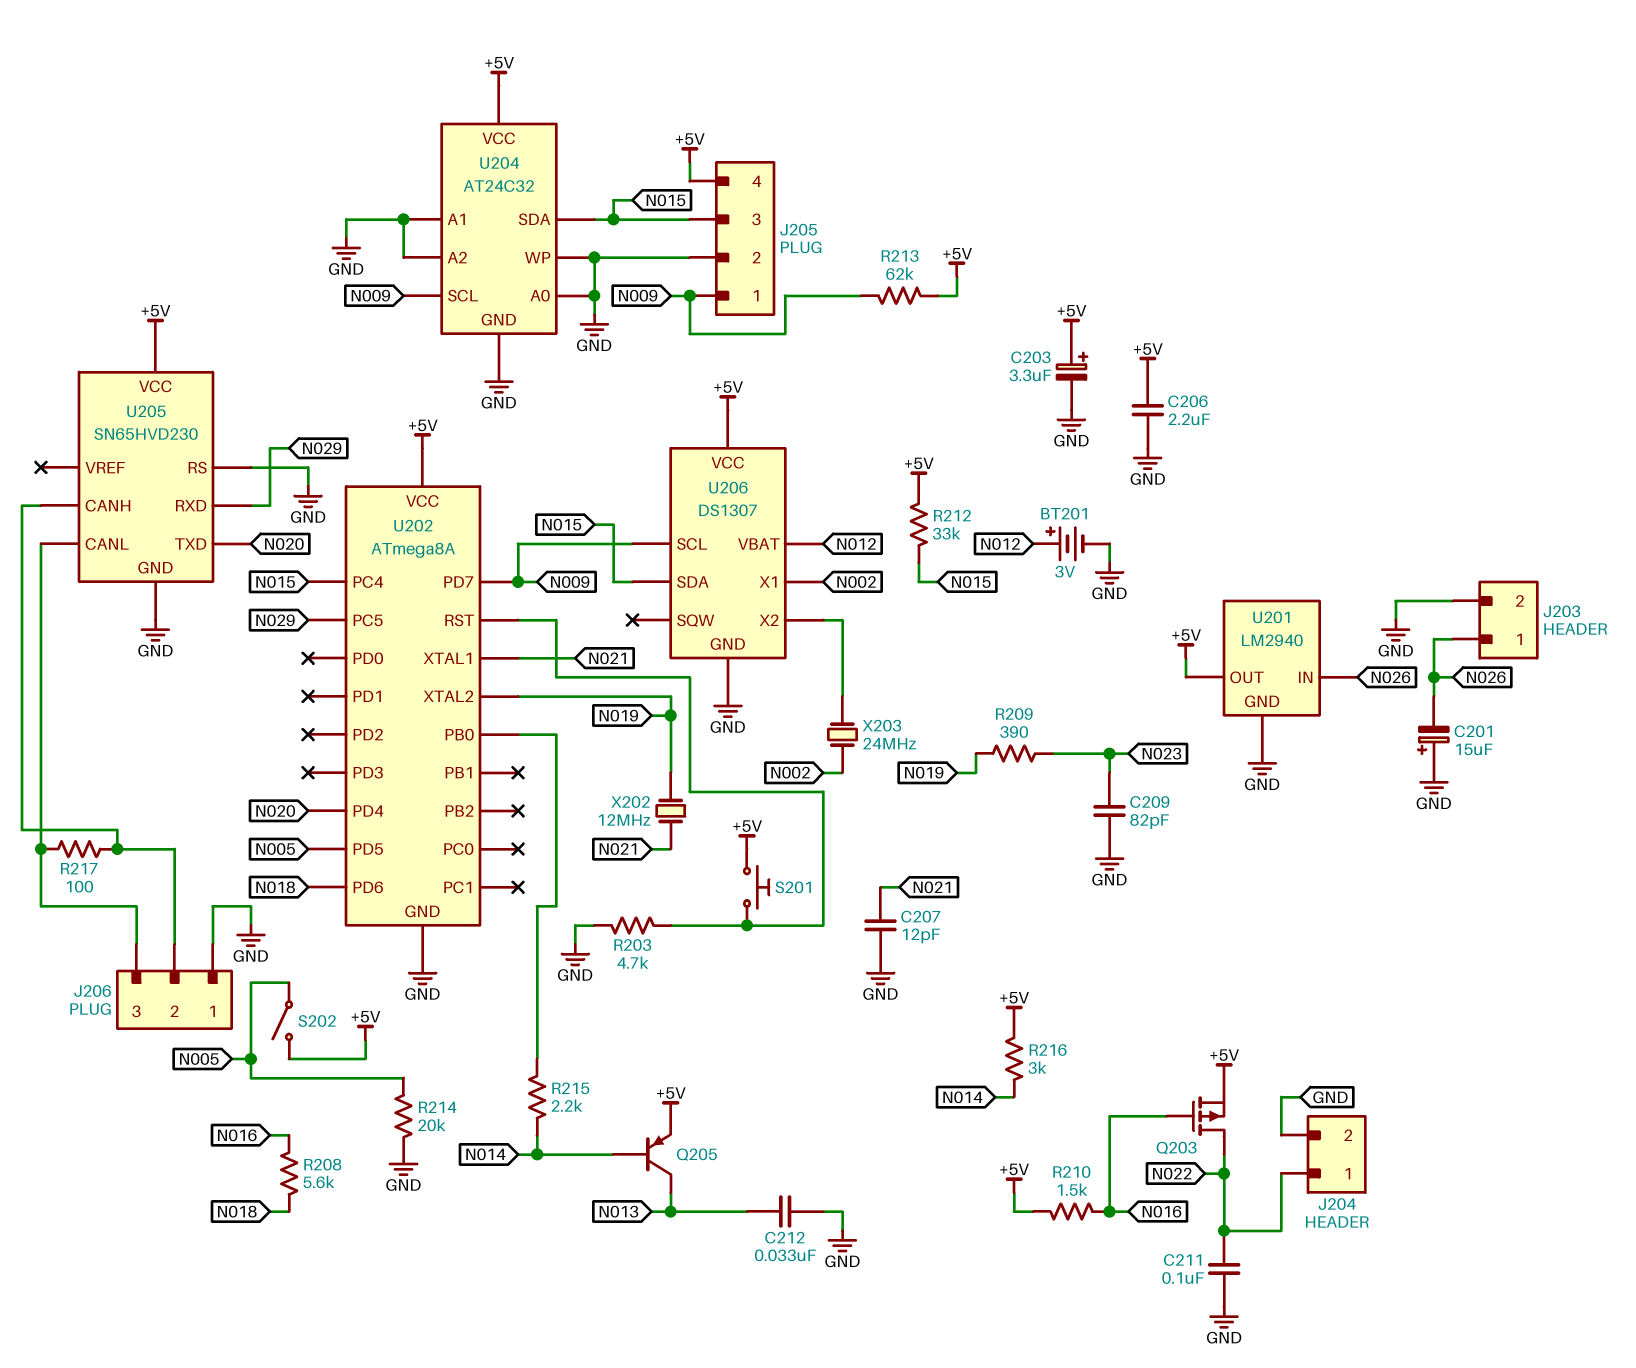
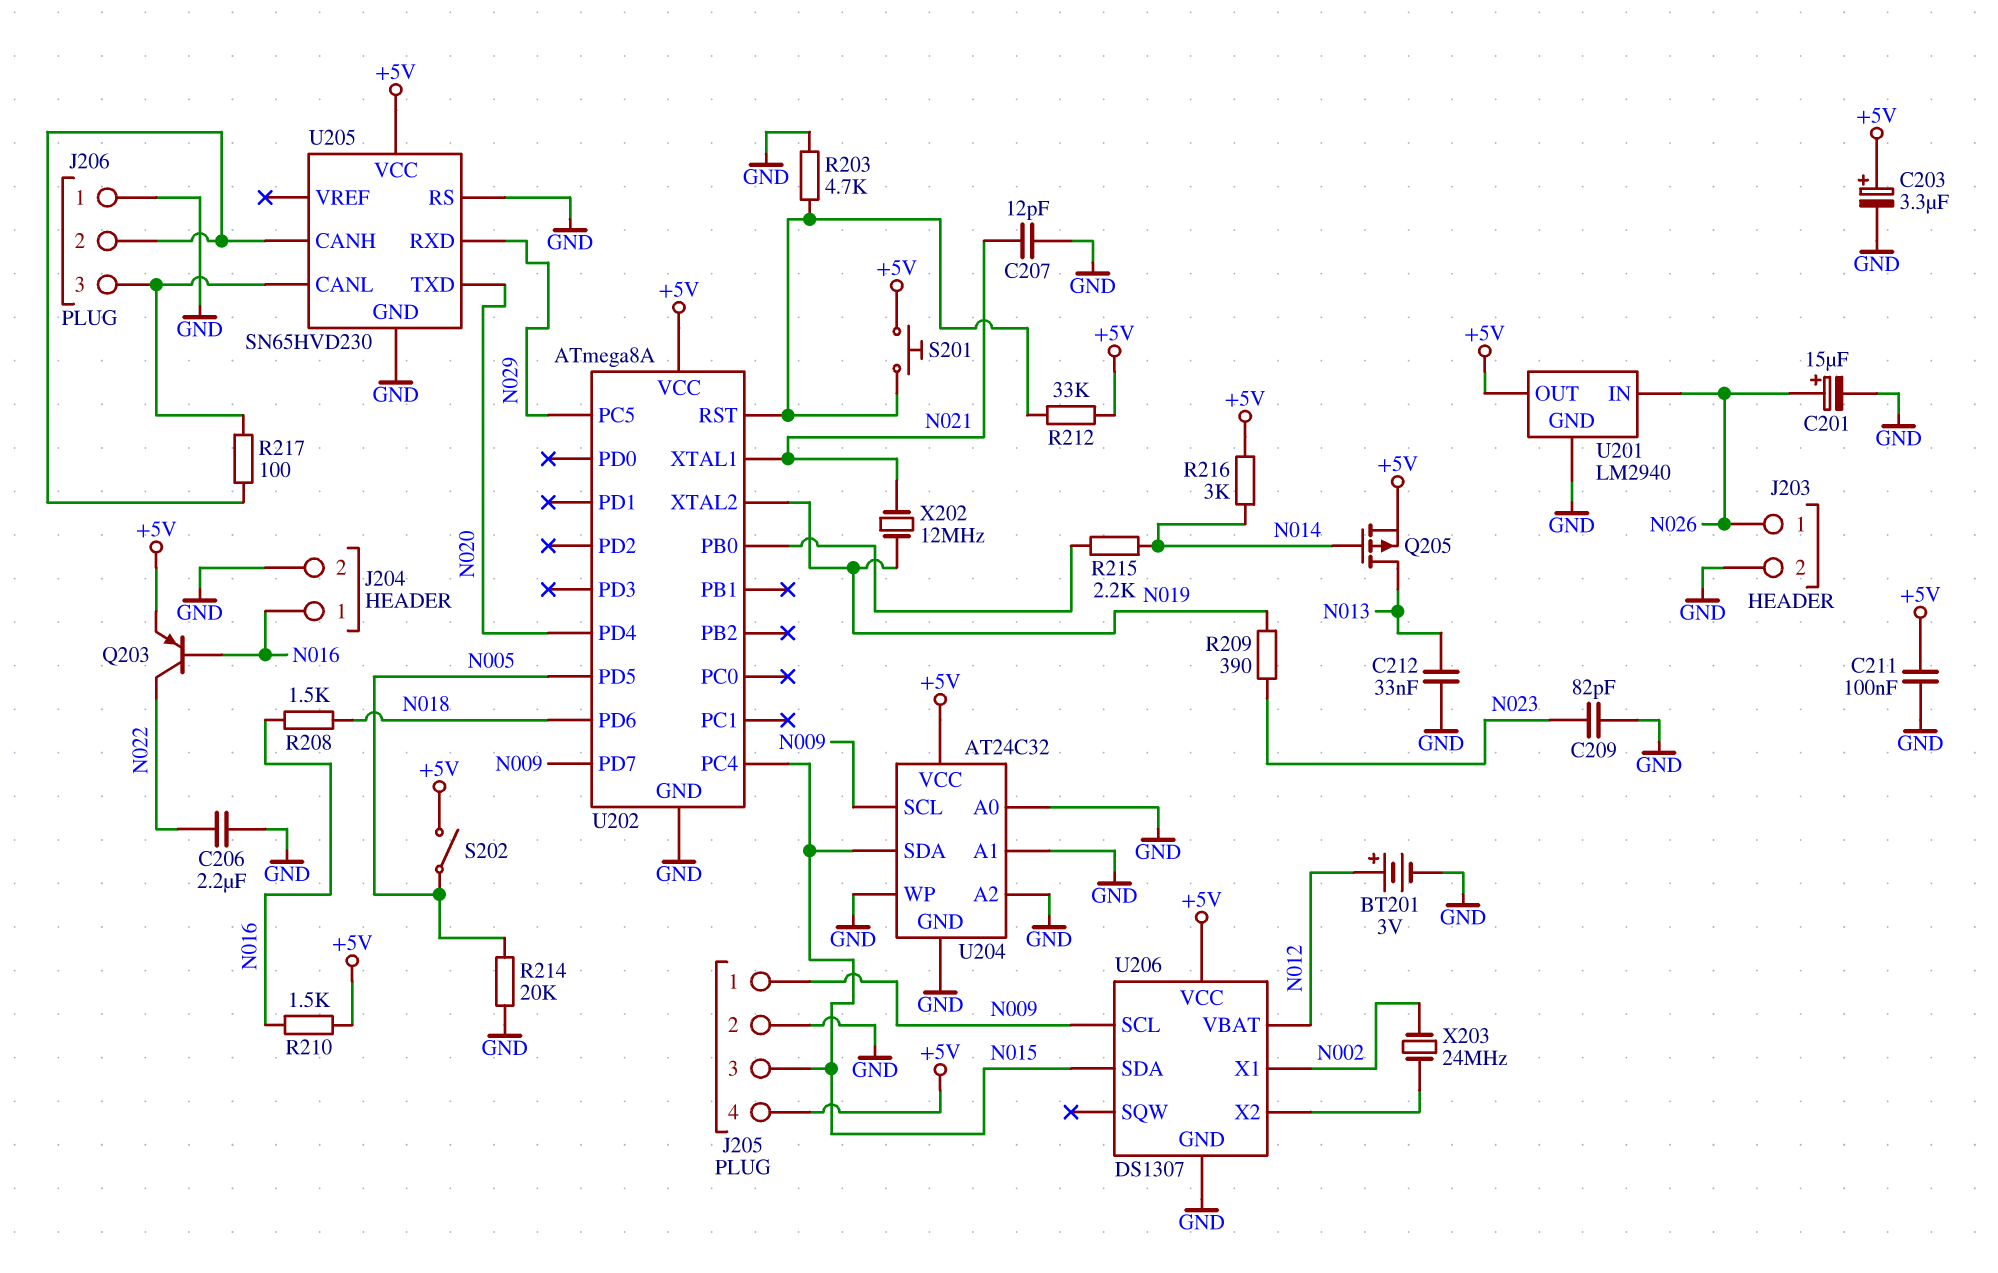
C201: 15uF (plus GND, minus N026) -> 15uF (plus N026, minus GND)
C206: 2.2uF (+5V, GND) -> 2.2uF (GND, N022)
C211: 100nF (GND, N022) -> 100nF (+5V, GND)
J204 pin 1: N022 -> N016
Q203: PMOS (G N016, D N022, S +5V) -> PNP (B N016, C N022, E +5V)
Q205: PNP (B N014, C N013, E +5V) -> PMOS (G N014, D N013, S +5V)
R208: 5.6k (N016, N018) -> 1.5k (N016, N018)
R212: 33k (+5V, N015) -> 33k (+5V, U202/RST)
R213: 62k (+5V, N009) -> none

